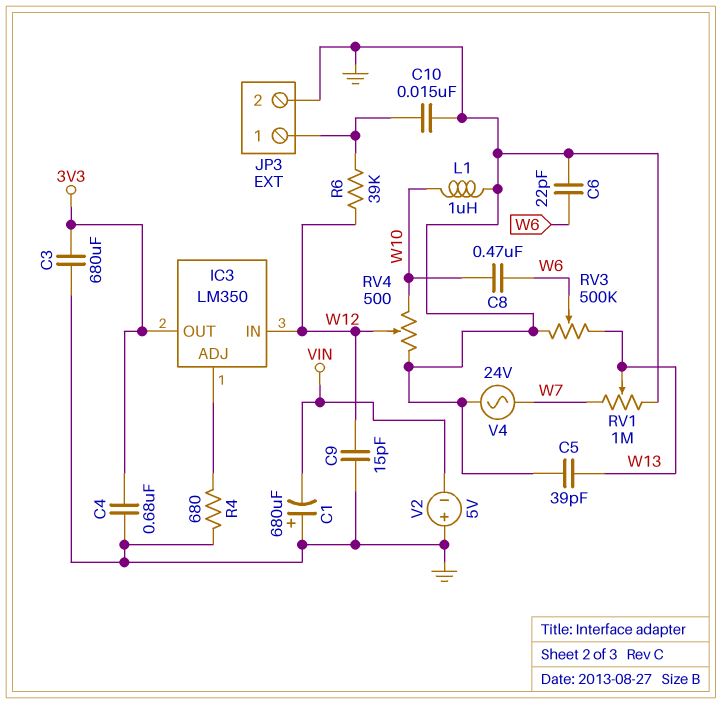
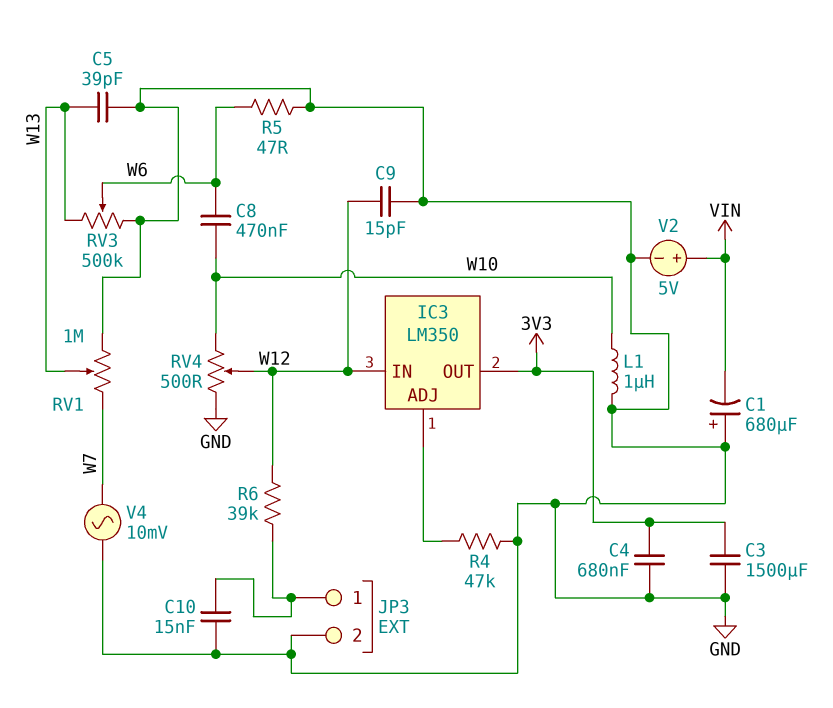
C3: 680uF (3V3, GND) -> 1500uF (3V3, GND)
C6: 22pF (GND, W6) -> none
R4: 680 (GND, IC3/ADJ) -> 47k (GND, IC3/ADJ)
R5: none -> 47 (GND, W6)
V2: 5V (plus GND, minus VIN) -> 5V (plus VIN, minus GND)
V4: AC 24V (GND, W7) -> AC 10mV (GND, W7)

